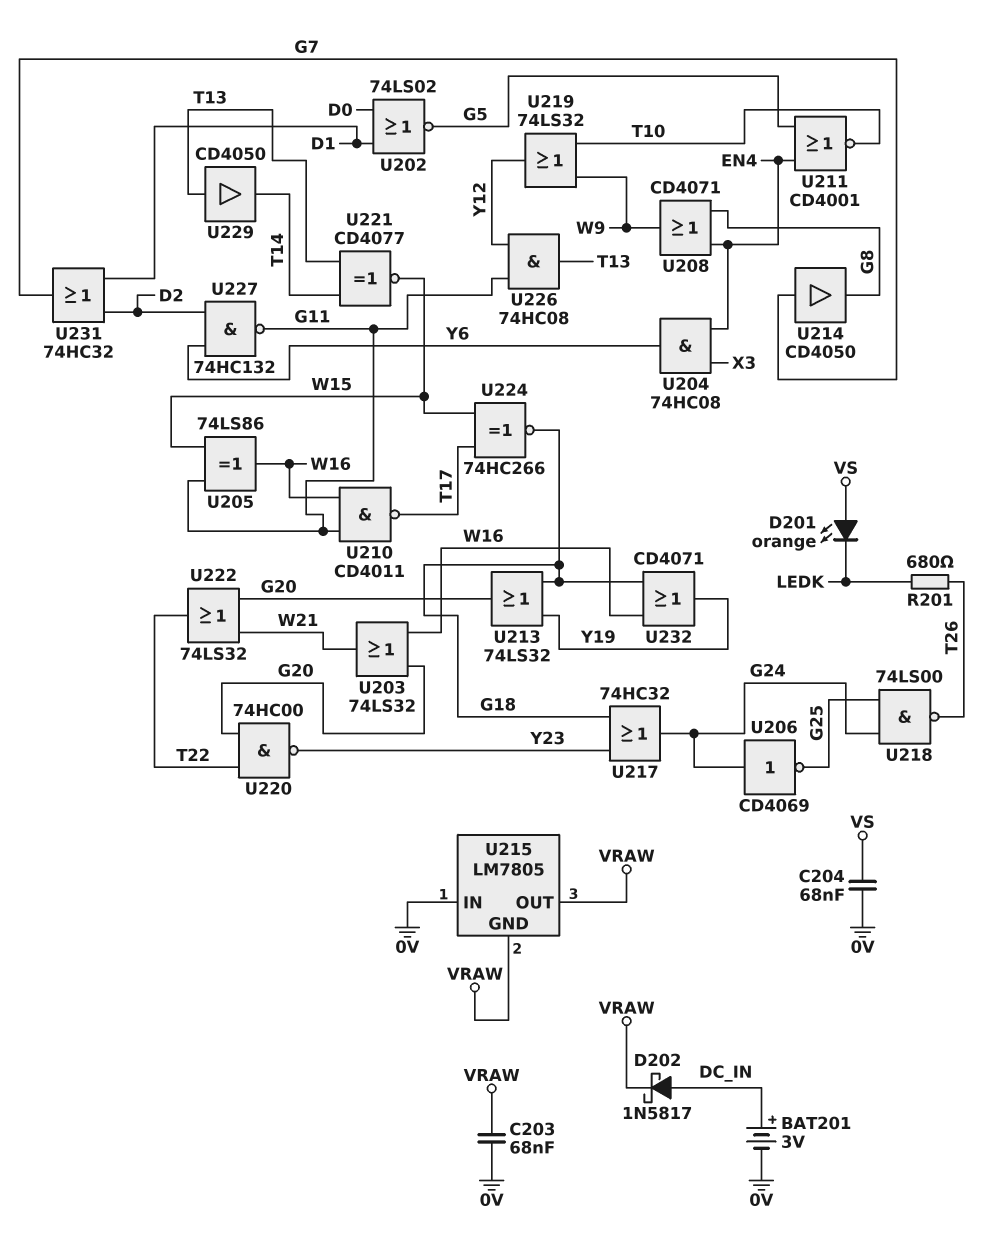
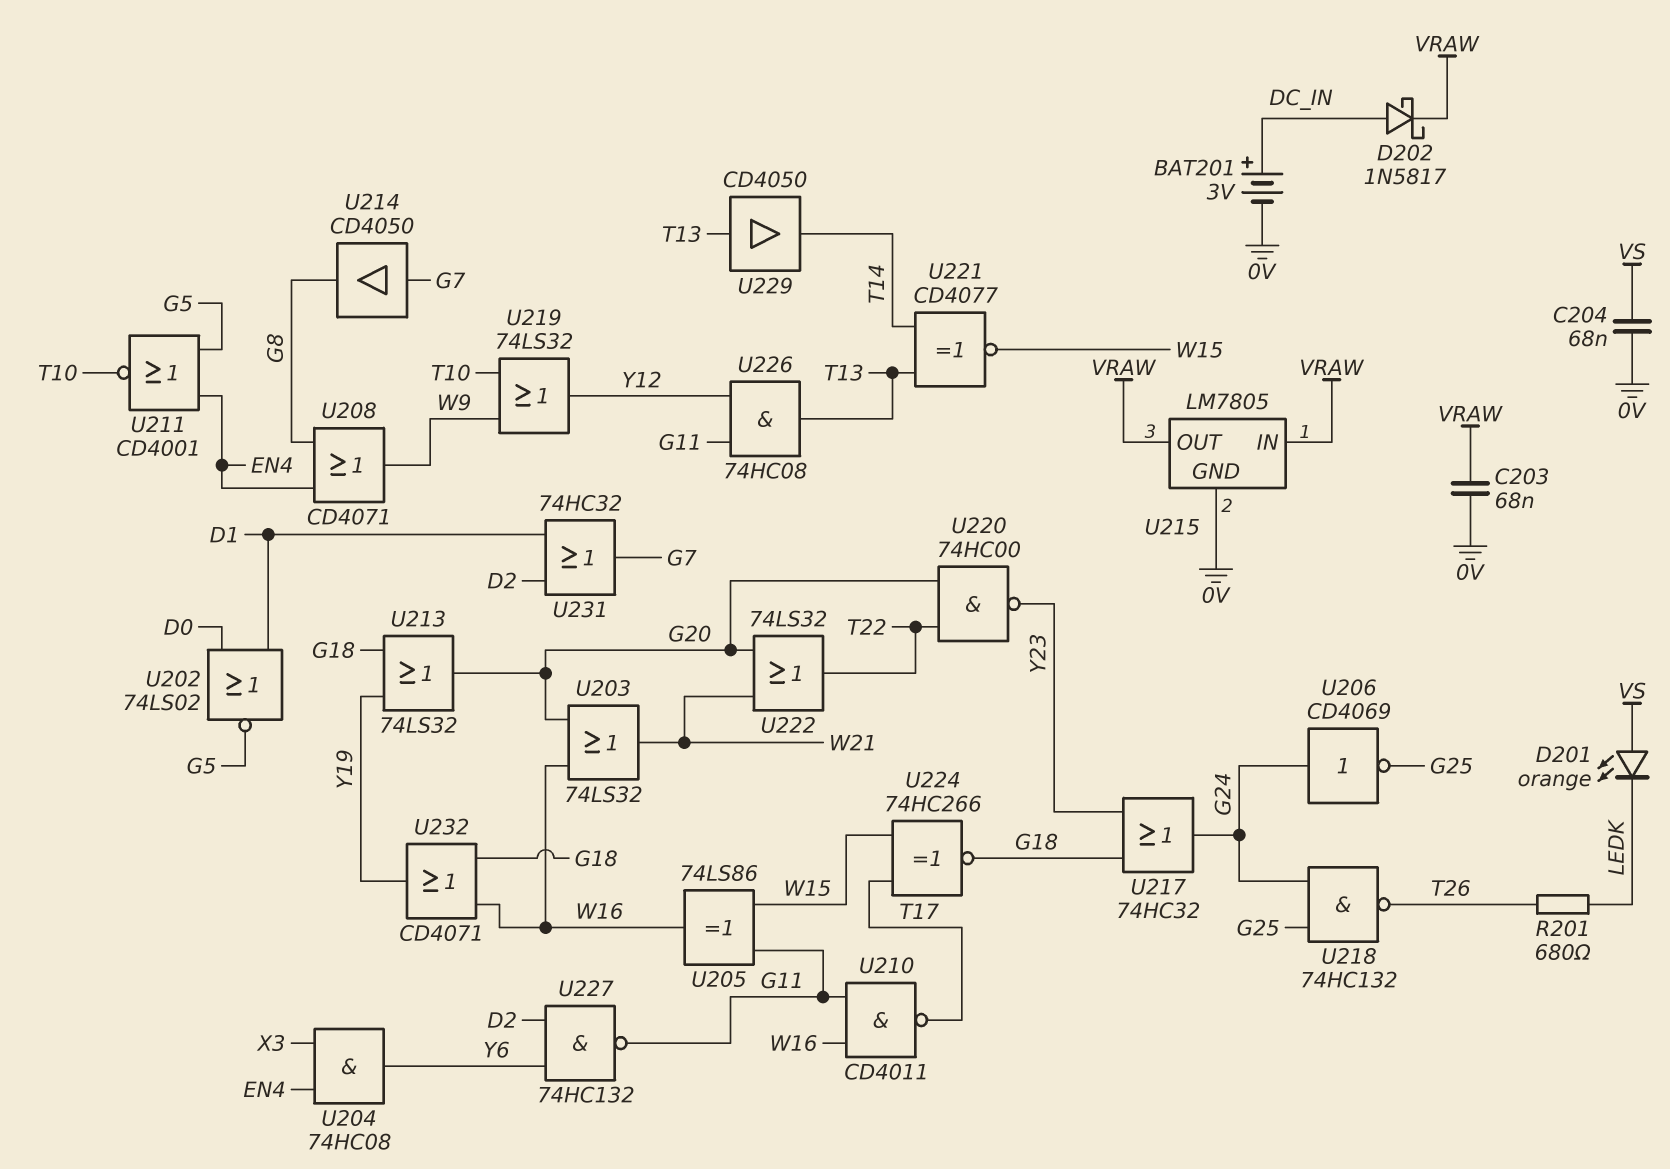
U215 pin GND: VRAW -> 0V
U215 pin IN: 0V -> VRAW
U218: NAND 74LS00 (in G24, in G25, out T26) -> NAND 74HC132 (in G24, in G25, out T26)

